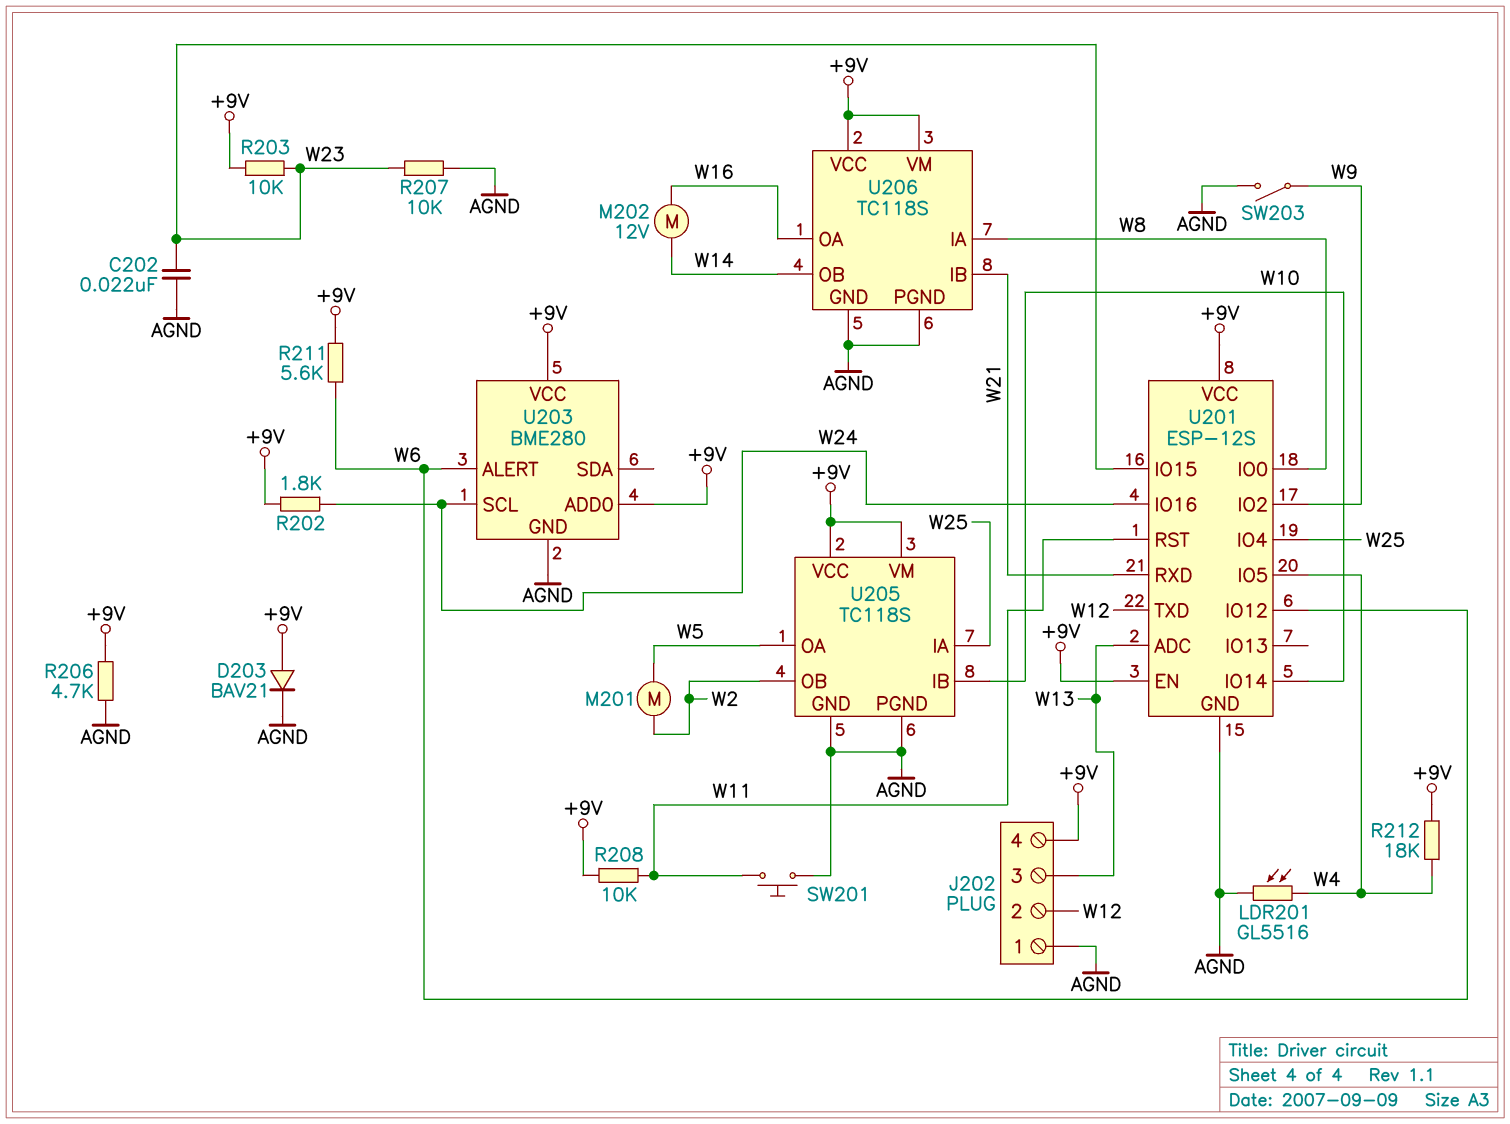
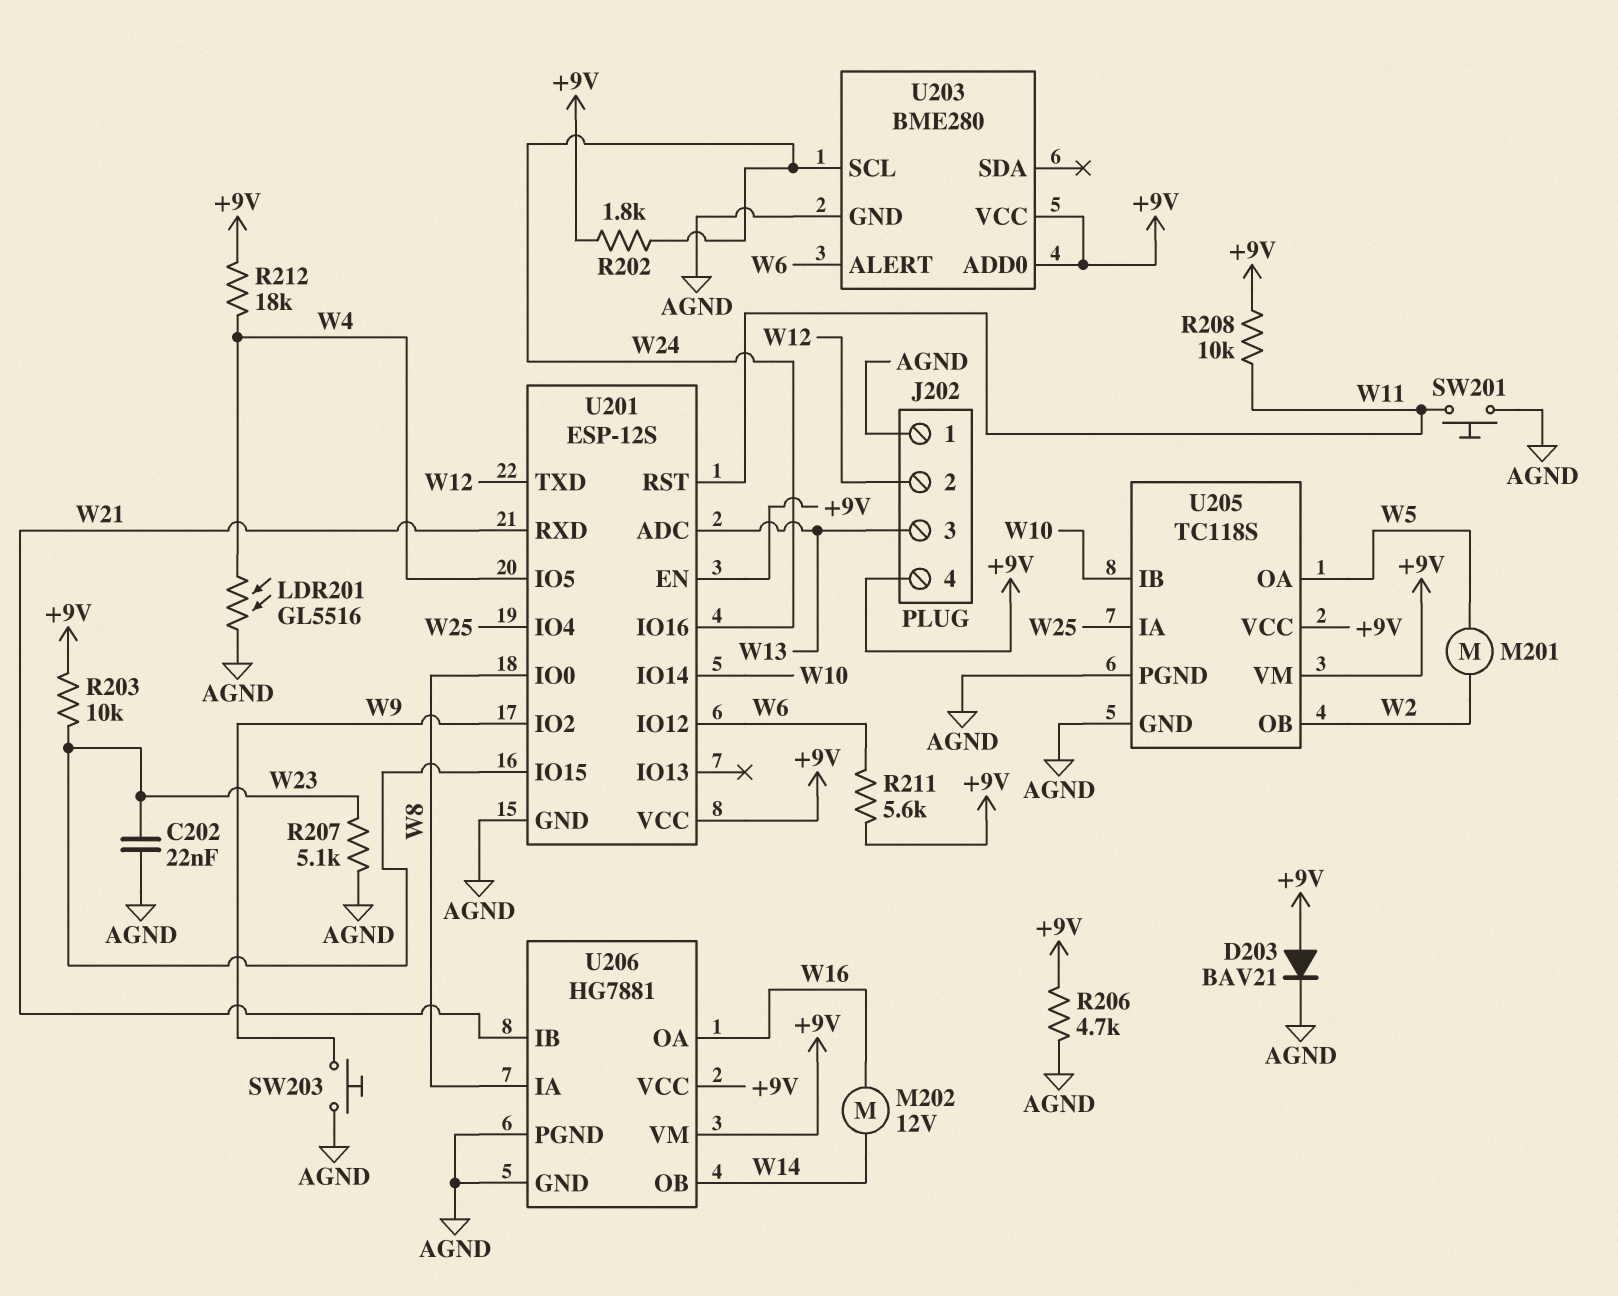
R207: 10k (AGND, W23) -> 5.1k (AGND, W23)
SW203: switch (AGND, W9) -> button (AGND, W9)
U206: TC118S -> HG7881

